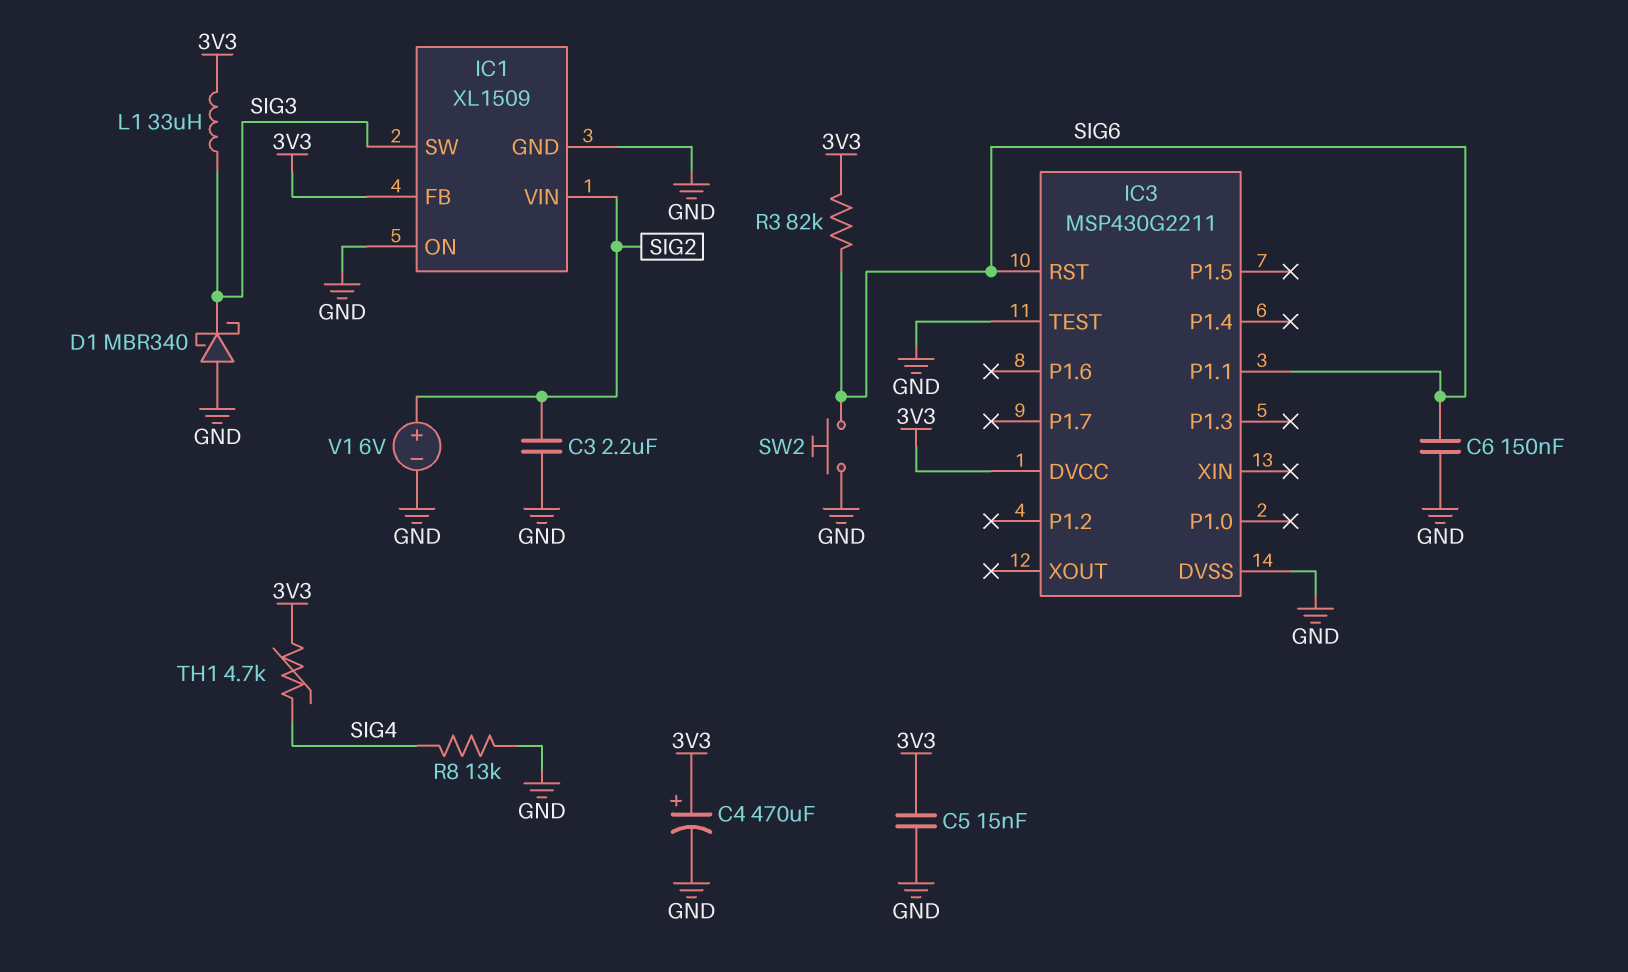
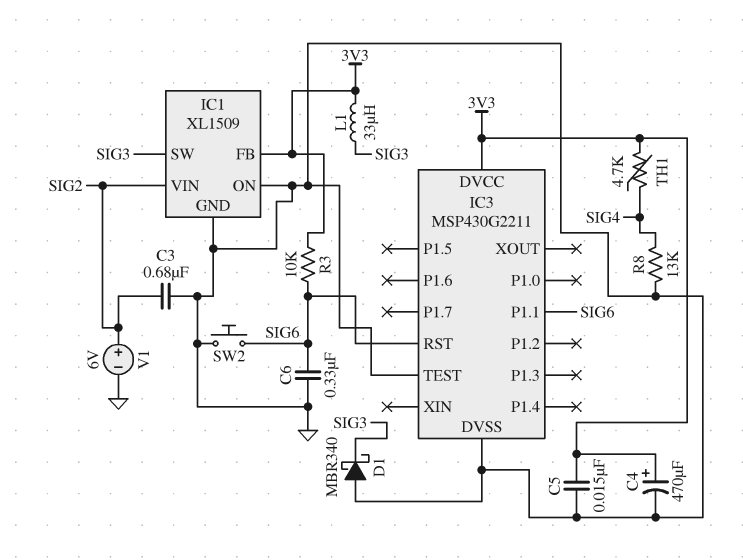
C3: 2.2uF (GND, SIG2) -> 680nF (GND, SIG2)
C6: 150nF (GND, SIG6) -> 330nF (GND, SIG6)
R3: 82k (3V3, SIG6) -> 10k (3V3, SIG6)

